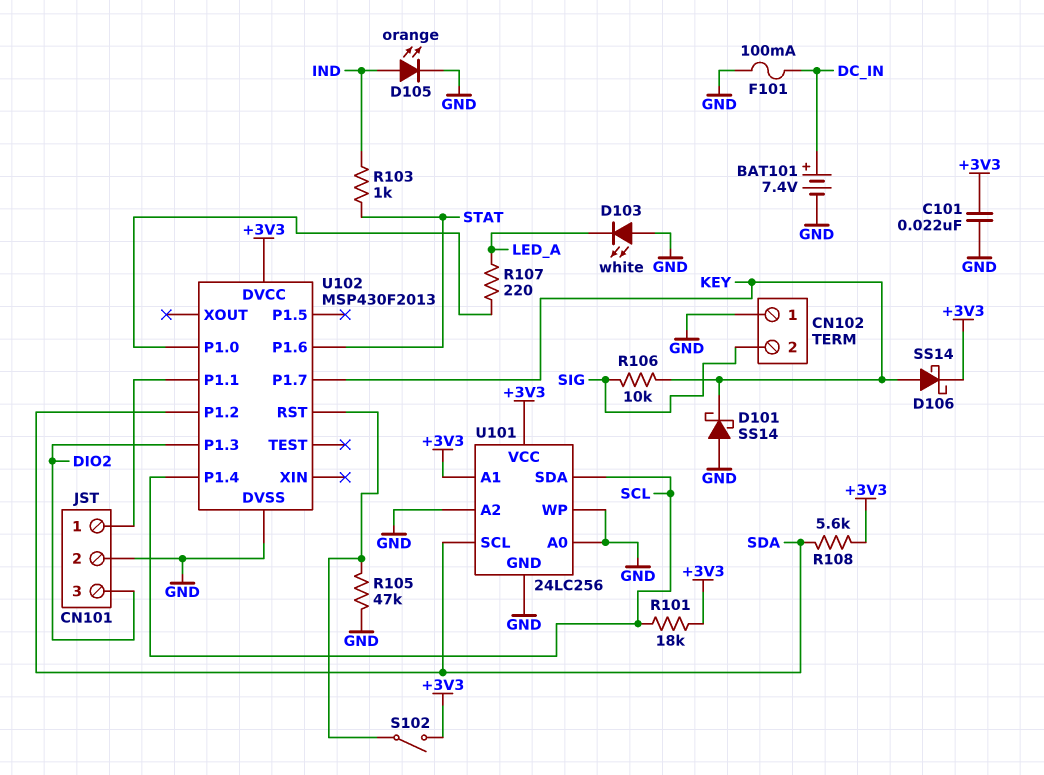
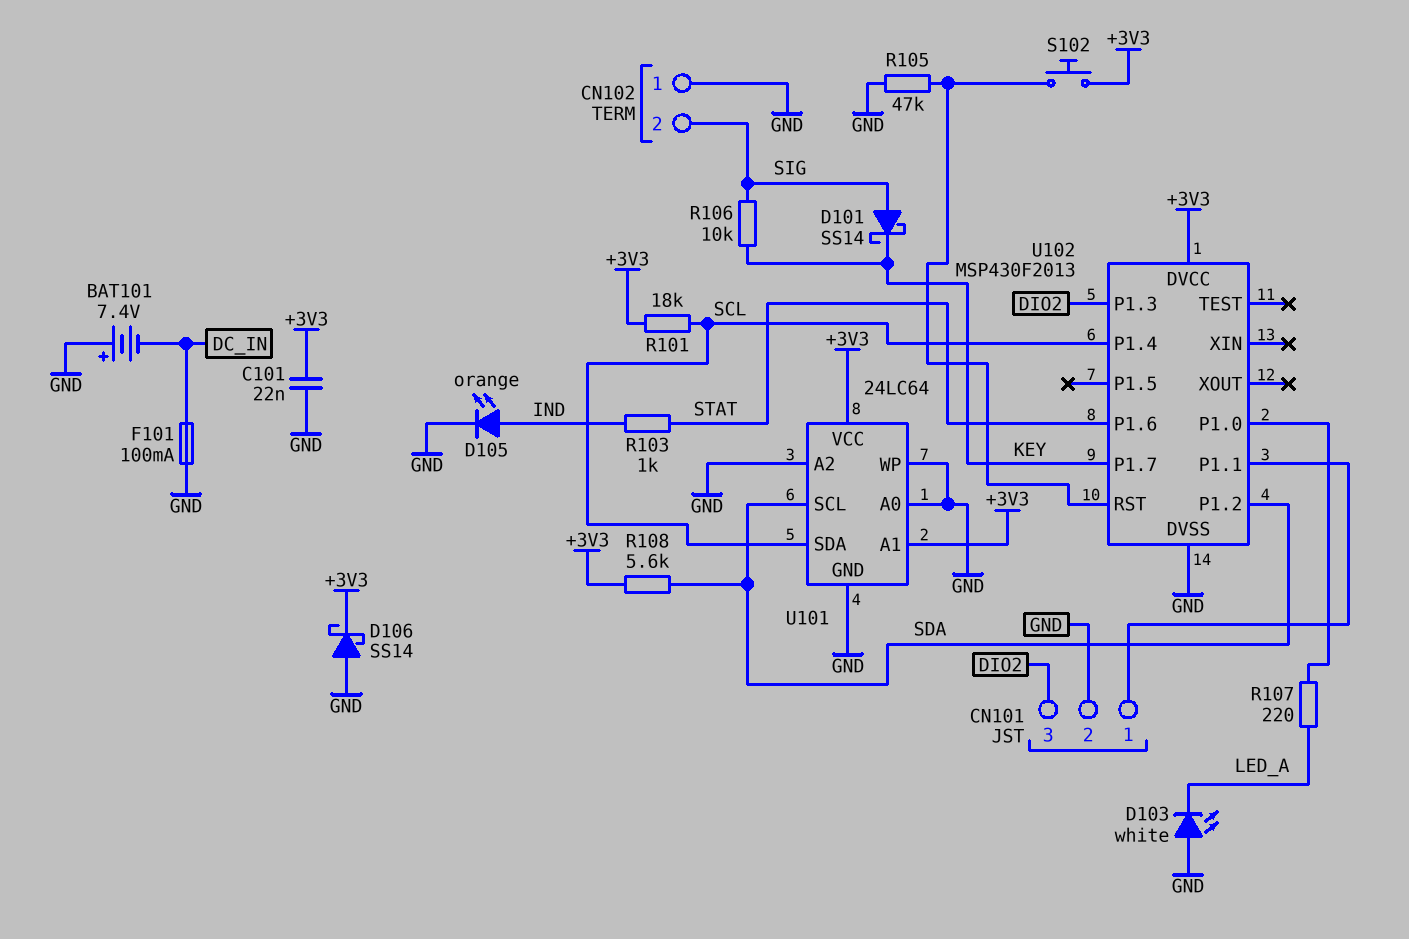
BAT101: 7.4V (plus DC_IN, minus GND) -> 7.4V (plus GND, minus DC_IN)
D101: schottky SS14 (A GND, K KEY) -> schottky SS14 (A SIG, K KEY)
D106: schottky SS14 (A KEY, K +3V3) -> schottky SS14 (A GND, K +3V3)
S102: switch (+3V3, U102/RST) -> button (+3V3, U102/RST)
U101: 24LC256 -> 24LC64

